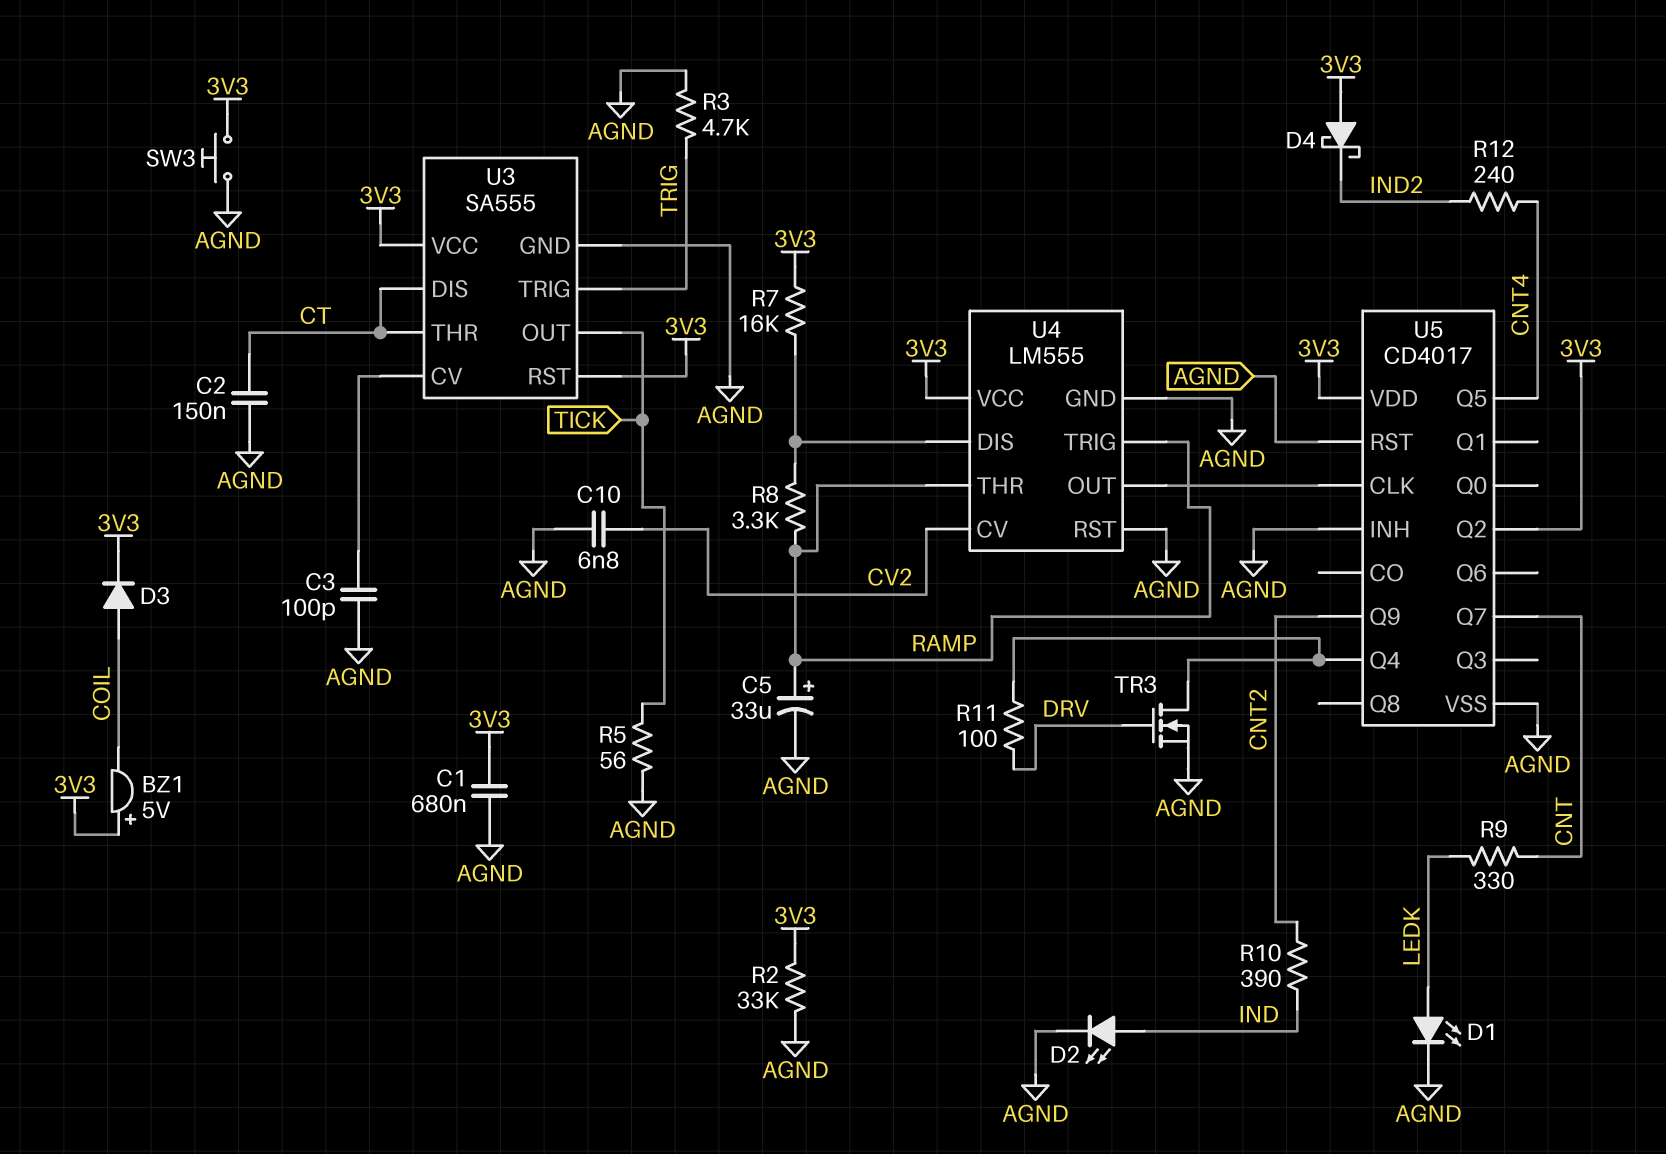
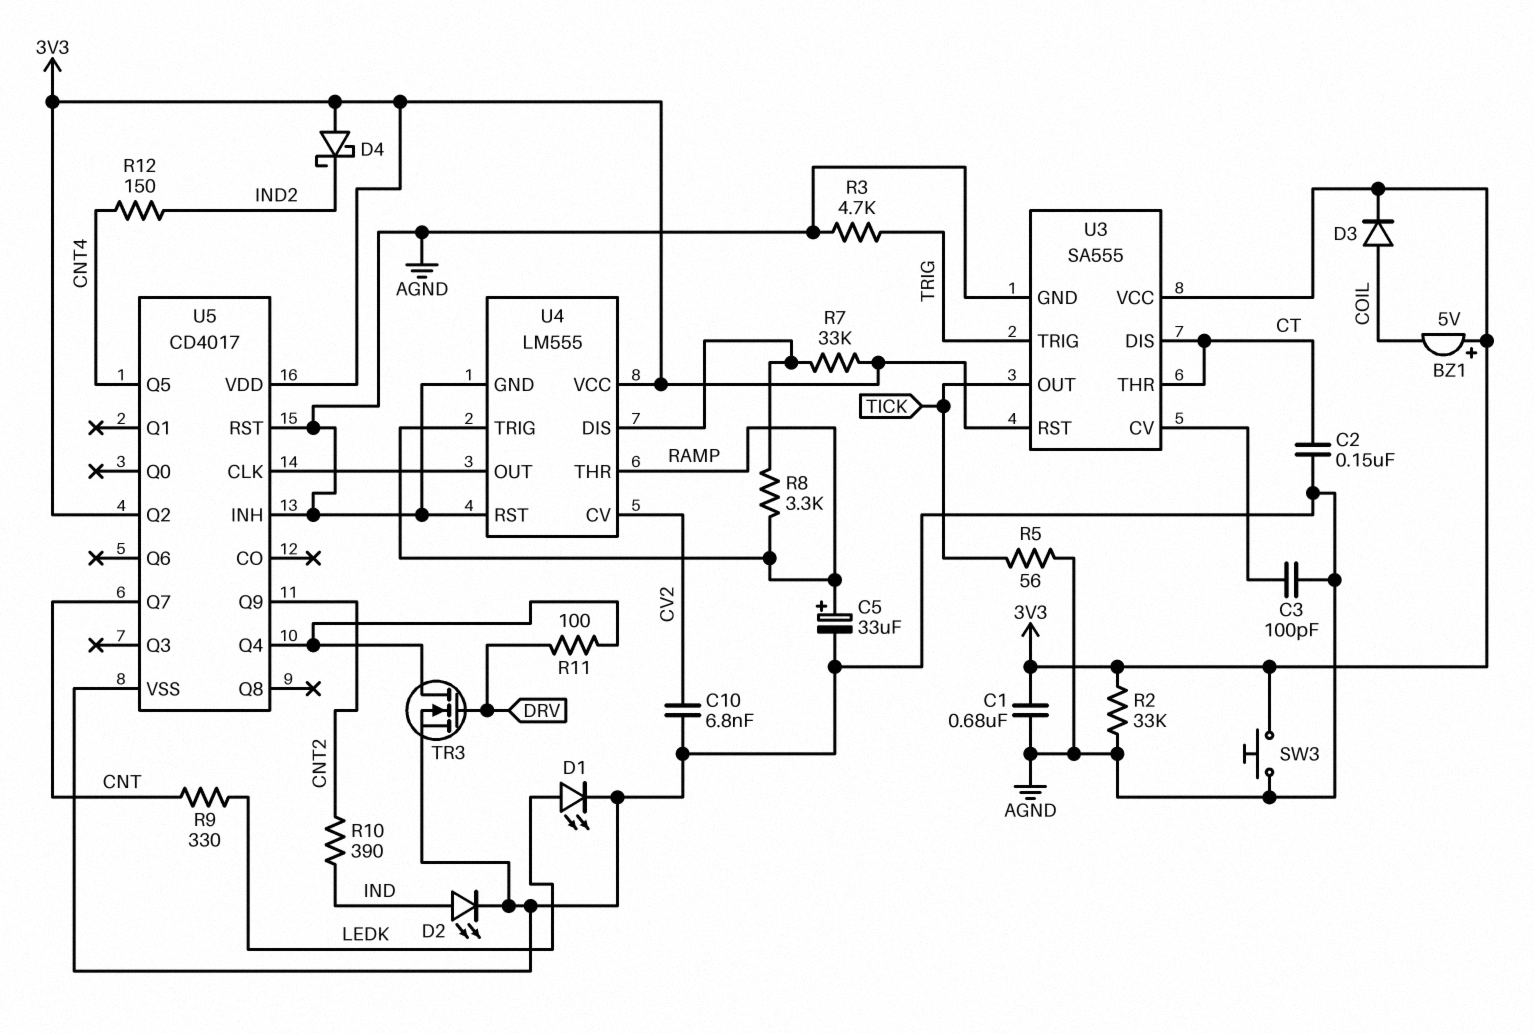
R7: 16k (3V3, U4/DIS) -> 33k (3V3, U4/DIS)
R12: 240 (CNT4, IND2) -> 150 (CNT4, IND2)

